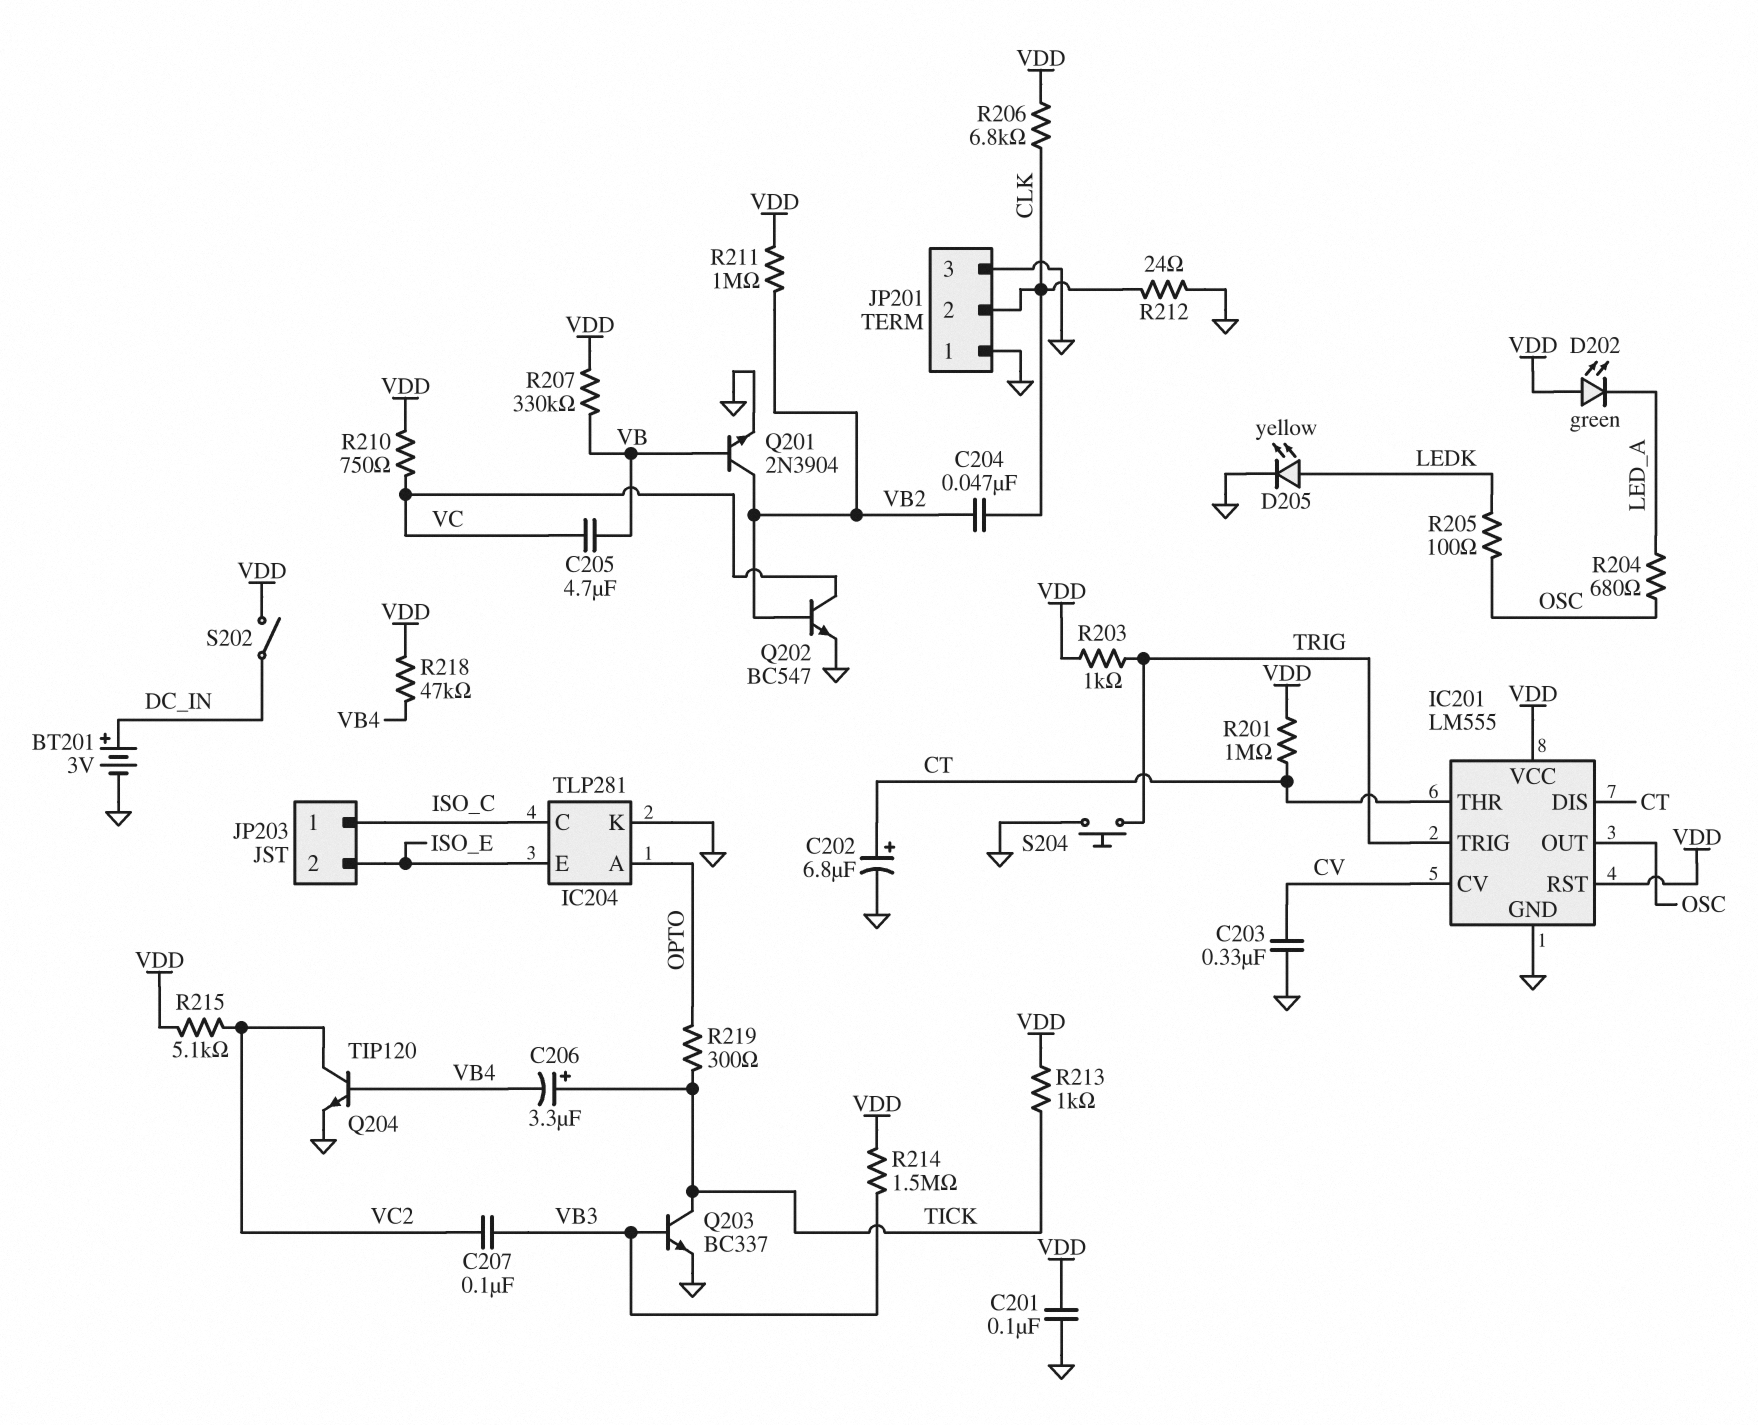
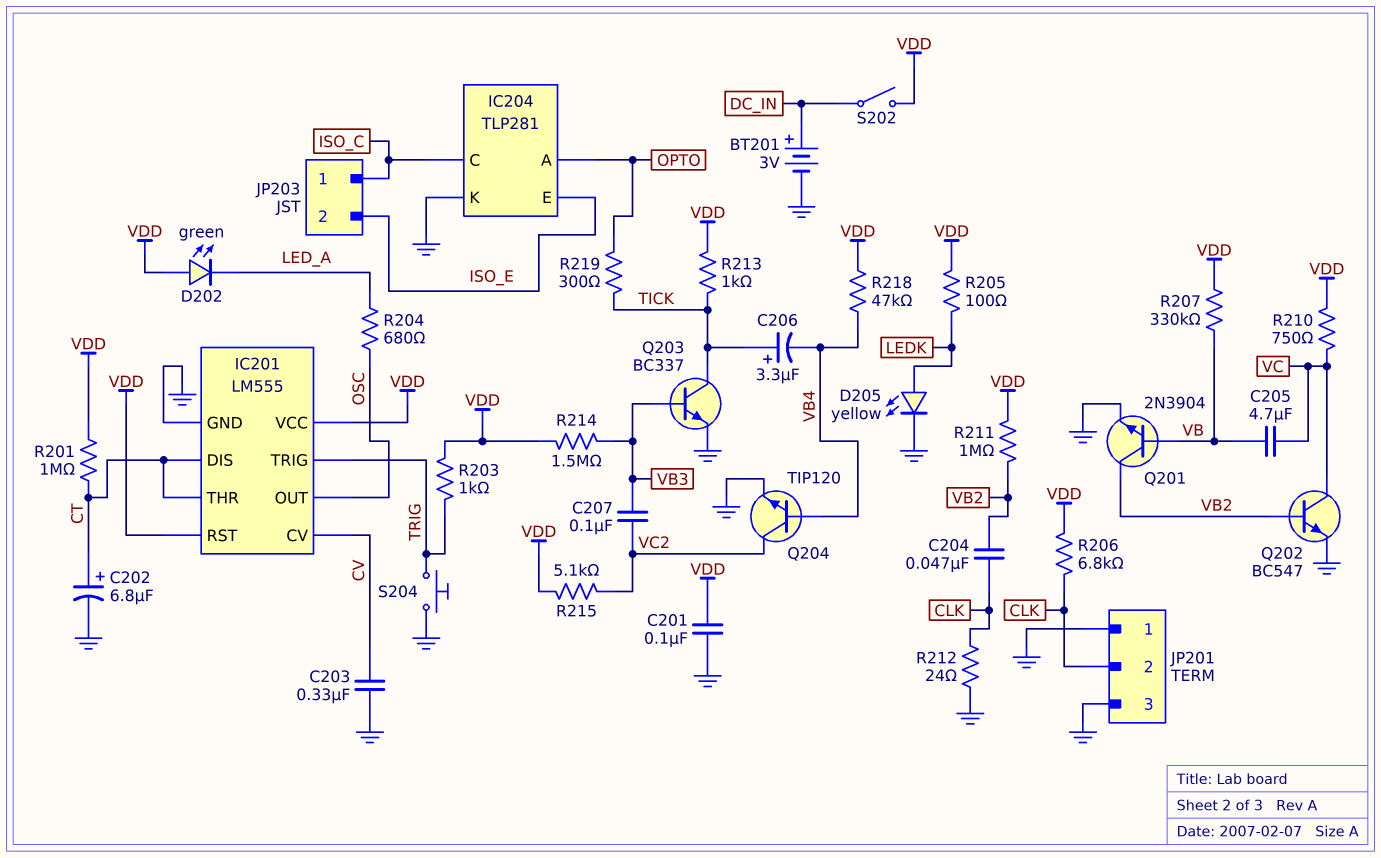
R205: 100 (LEDK, OSC) -> 100 (LEDK, VDD)

